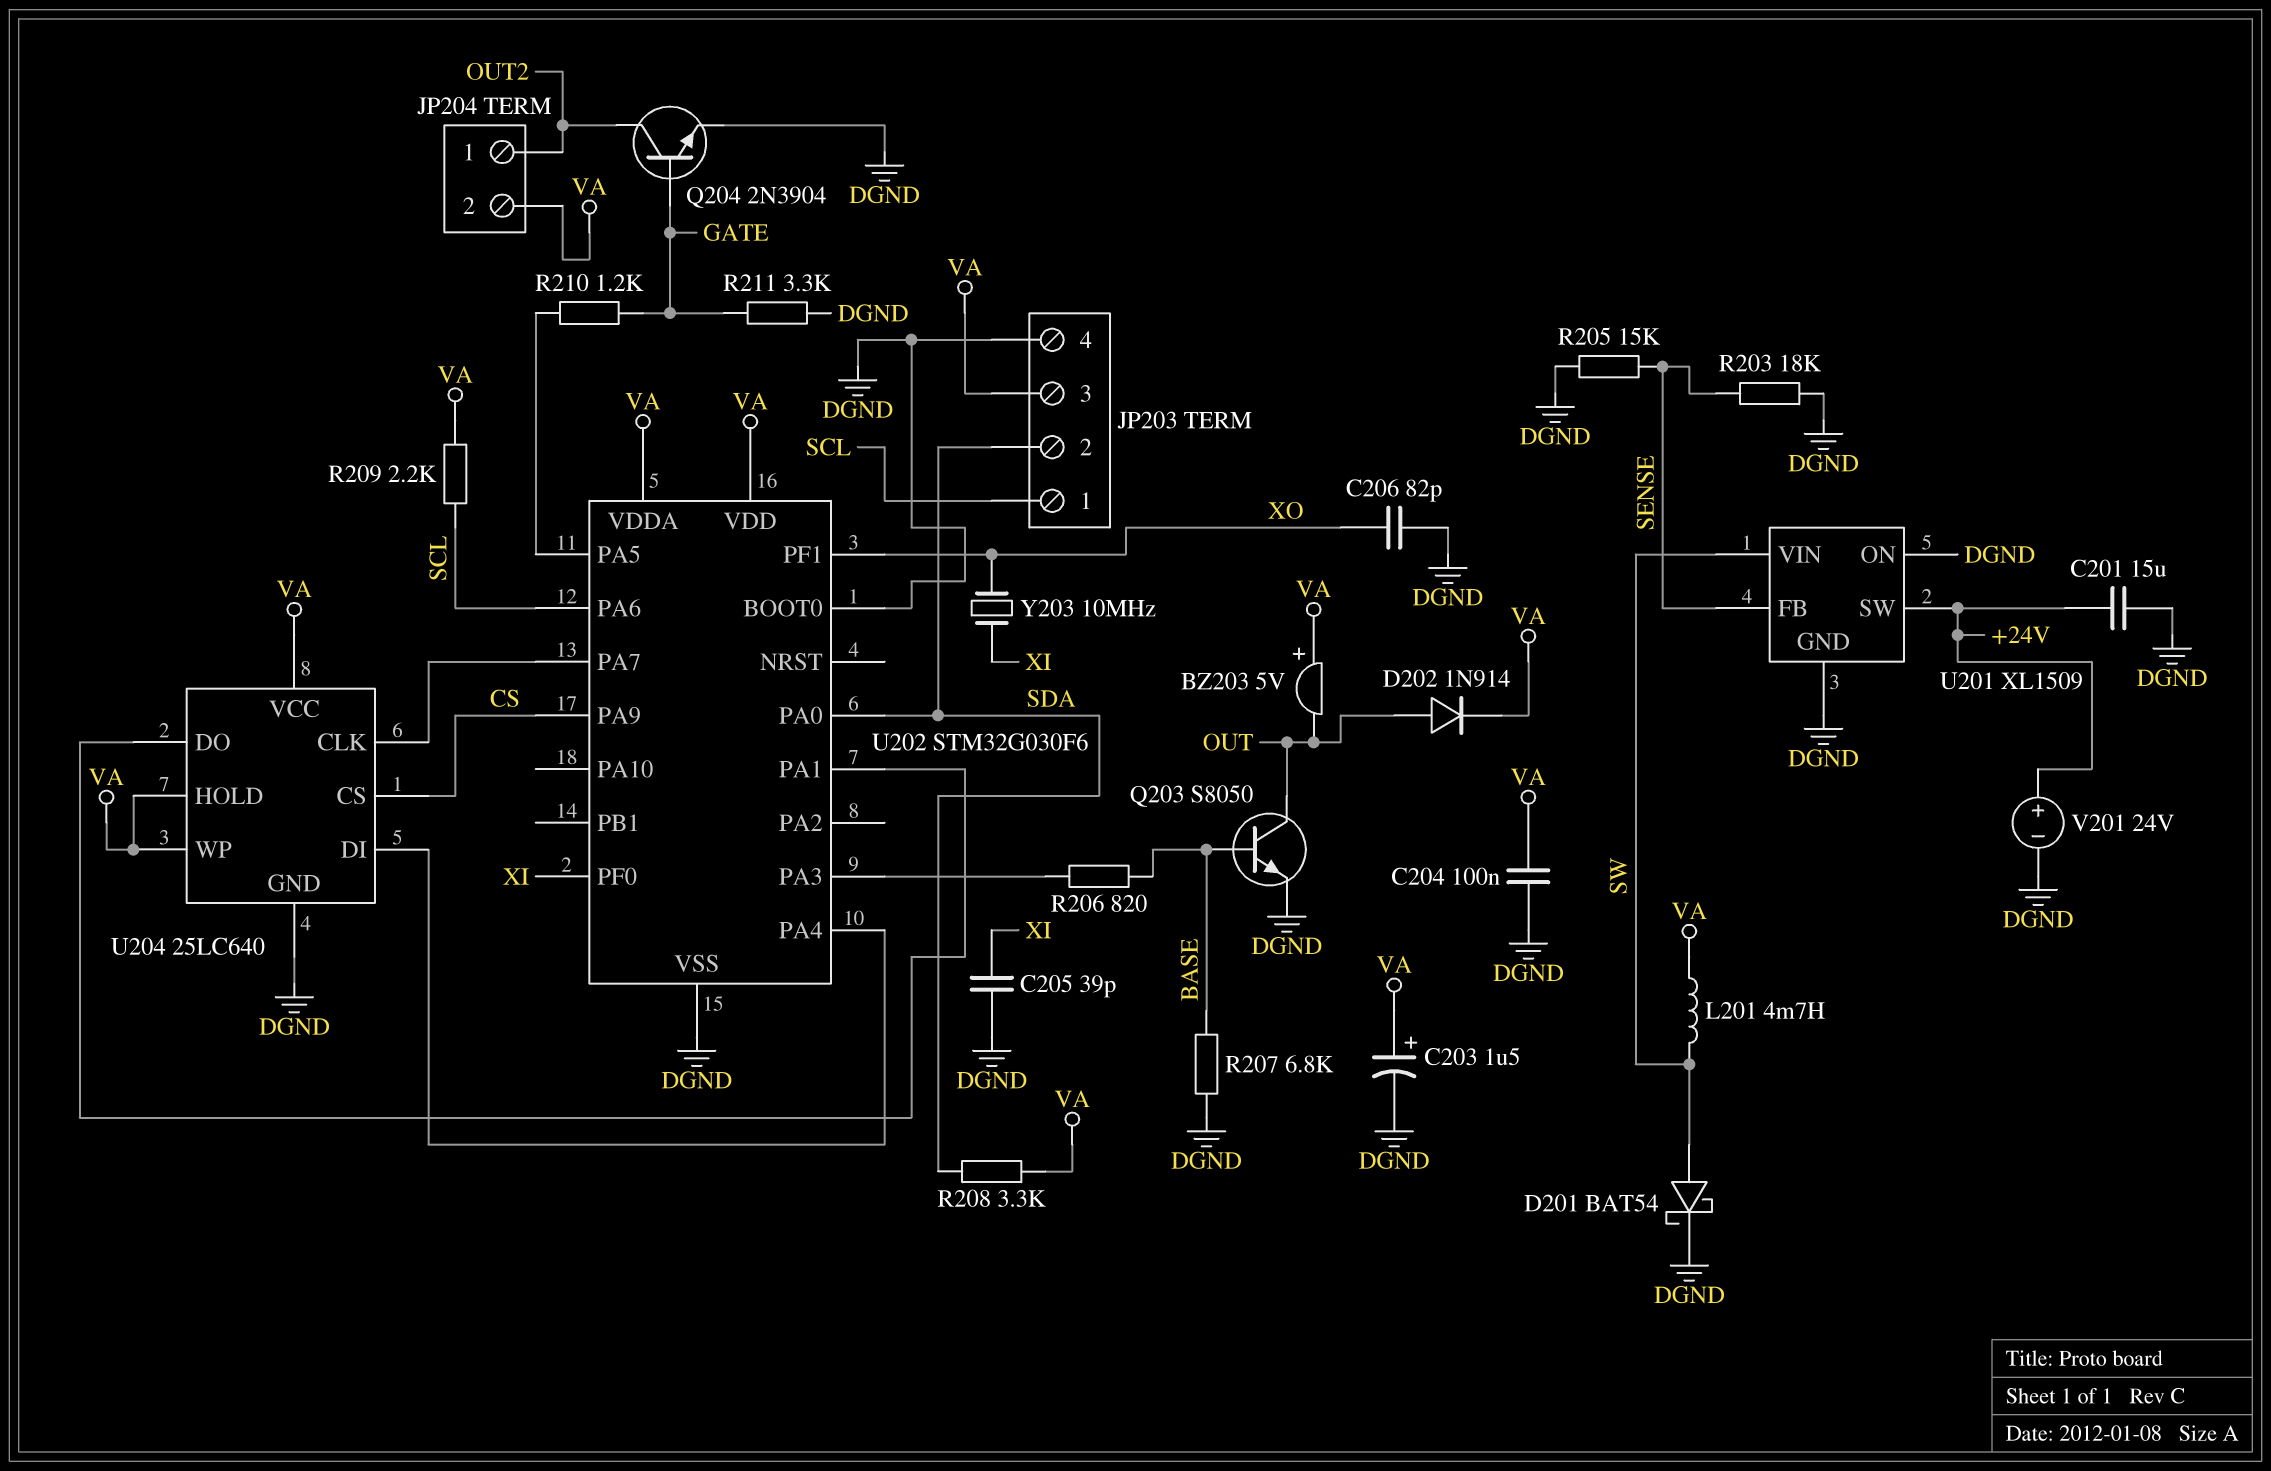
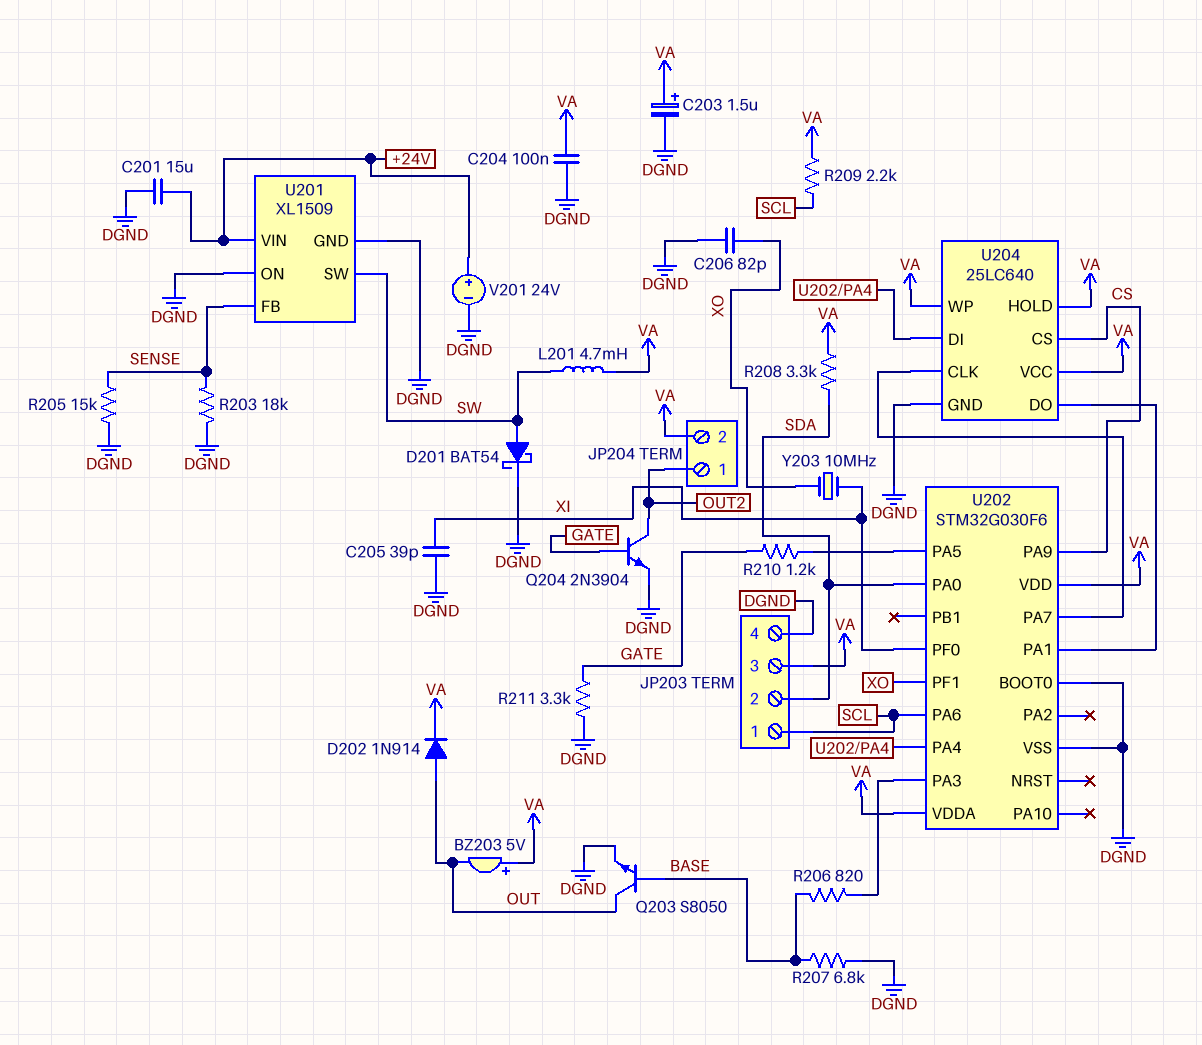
U201 pin SW: +24V -> SW
U201 pin VIN: SW -> +24V

